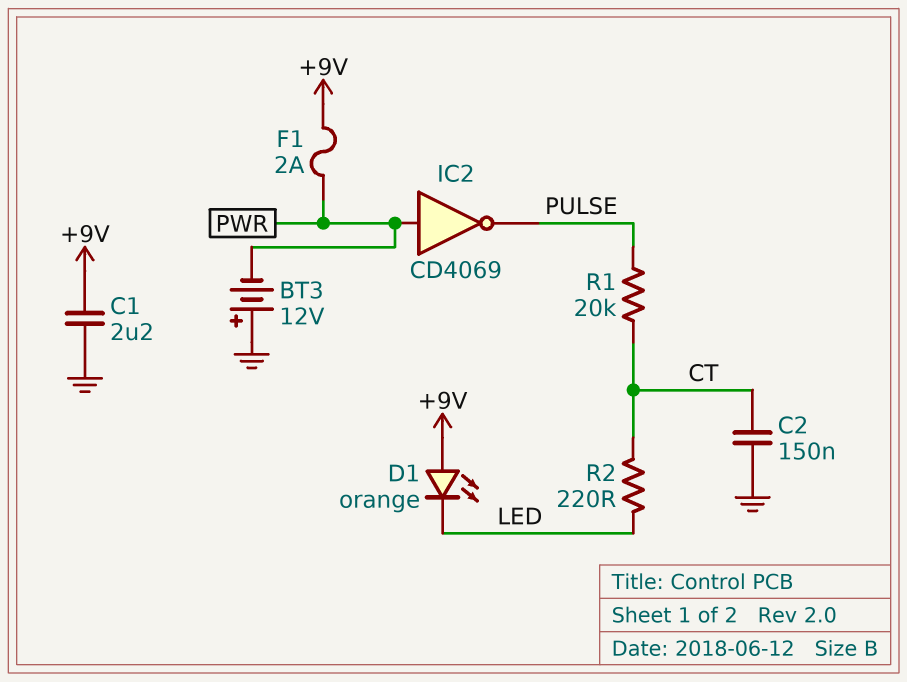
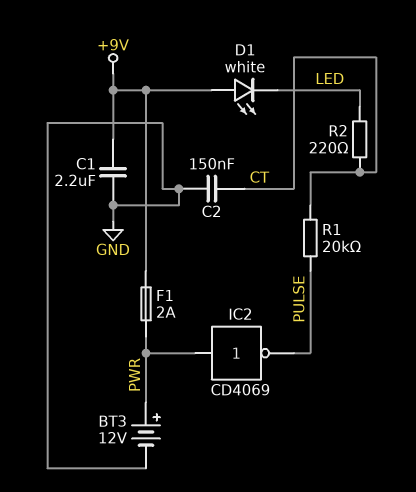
BT3: 12V (plus GND, minus PWR) -> 12V (plus PWR, minus GND)
D1: LED orange (A +9V, K LED) -> LED white (A +9V, K LED)

